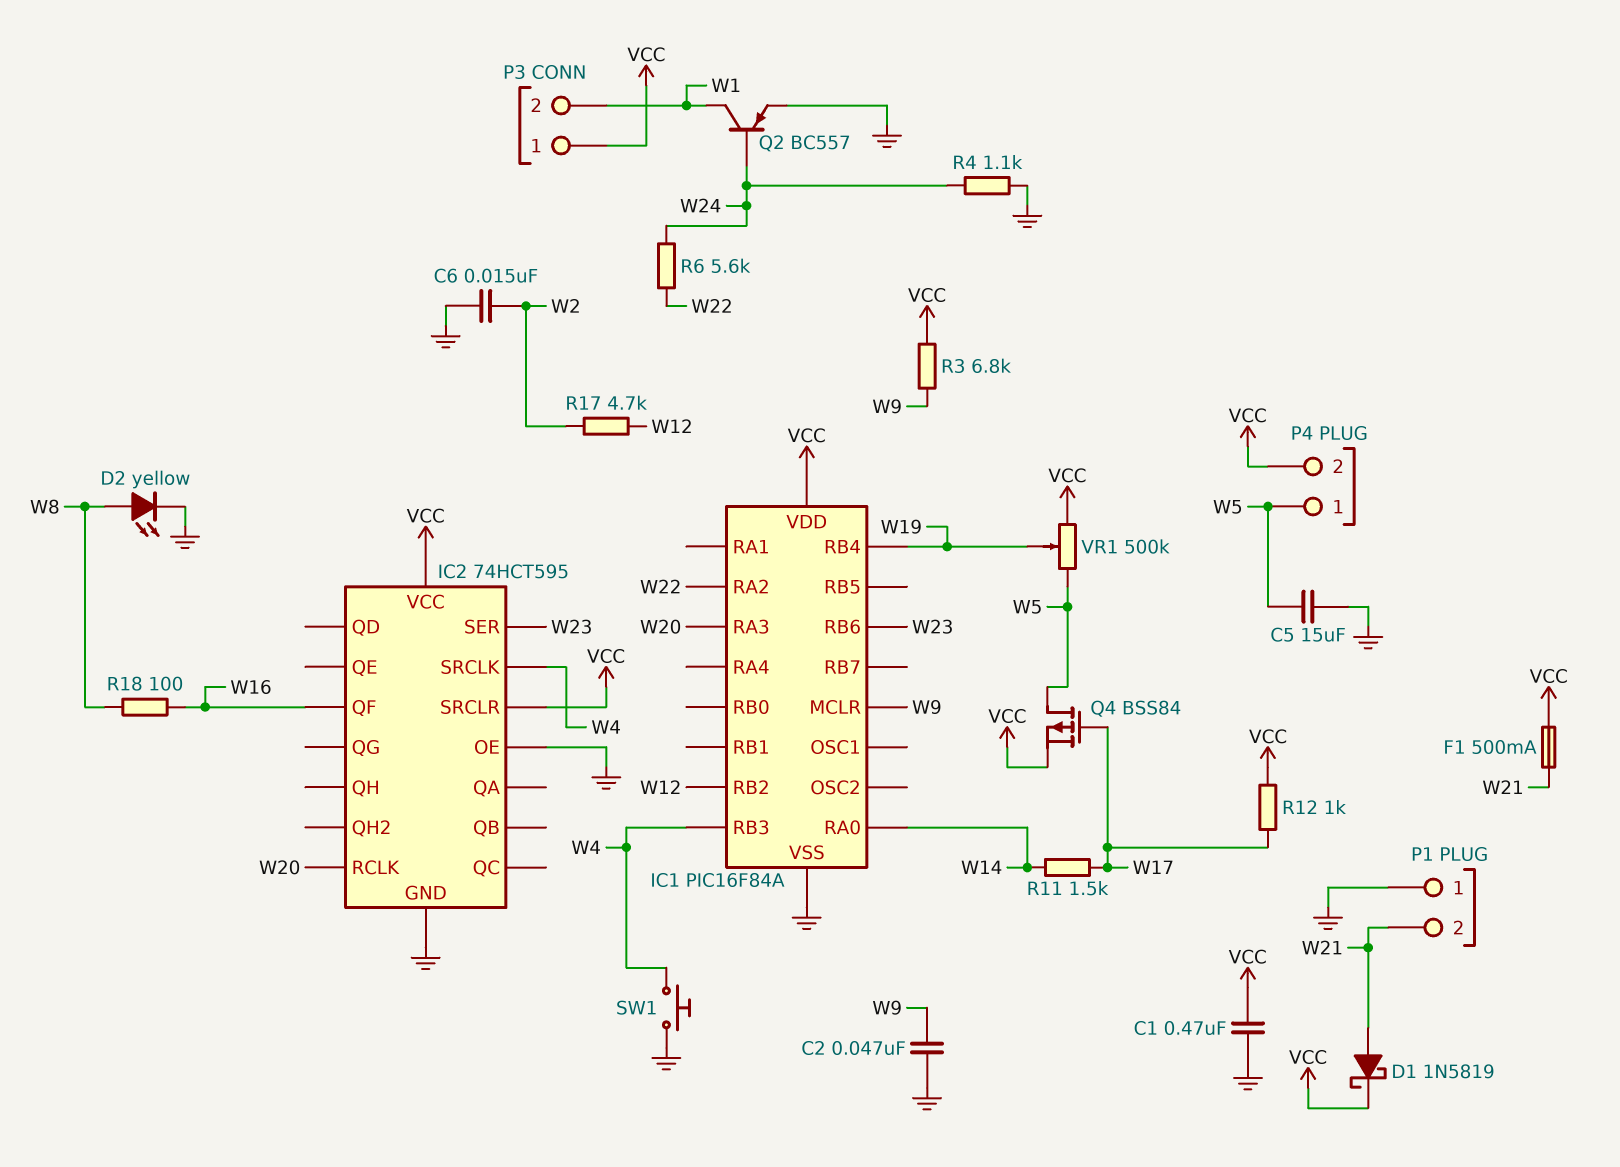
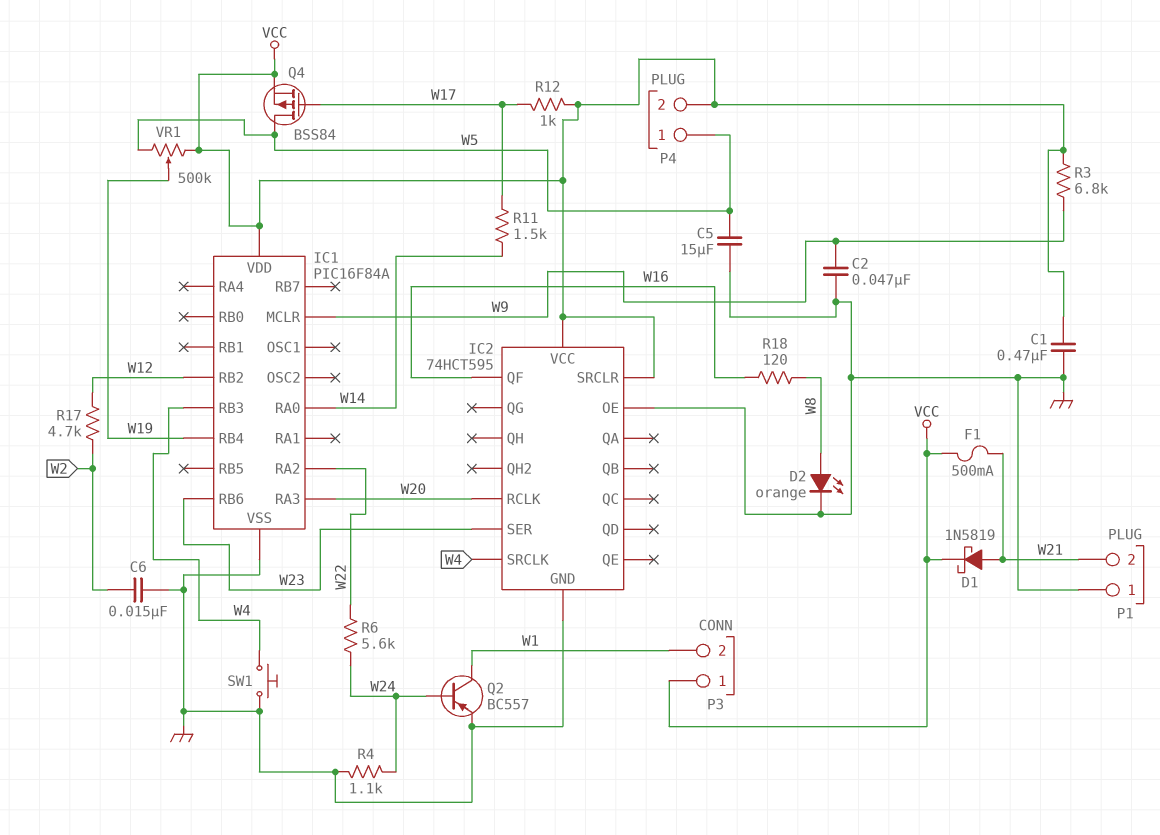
D2: LED yellow (A W8, K GND) -> LED orange (A W8, K GND)
R18: 100 (W8, W16) -> 120 (W8, W16)

